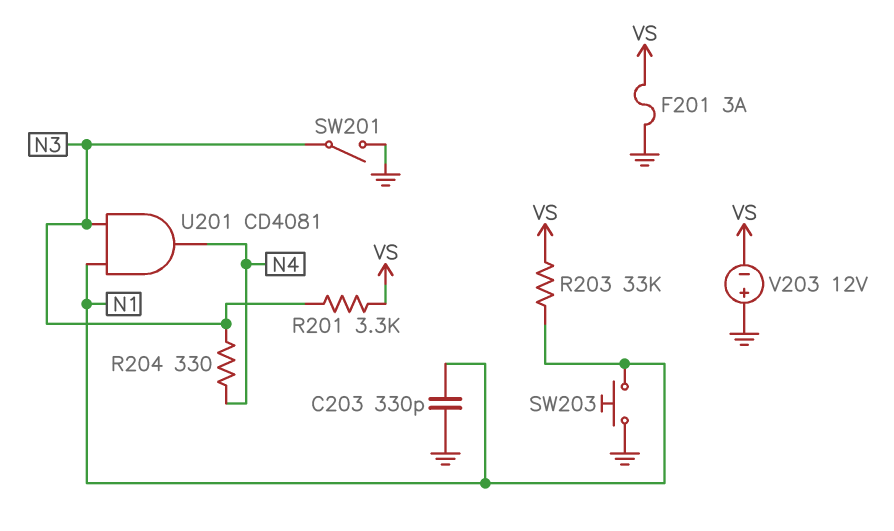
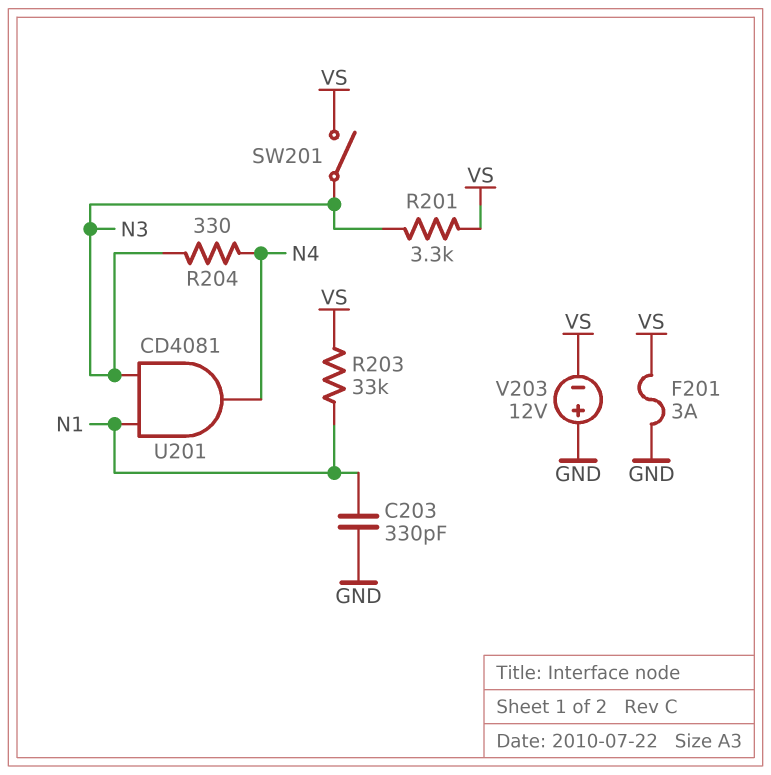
SW201: switch (GND, N3) -> switch (N3, VS)
SW203: button (GND, N1) -> none

